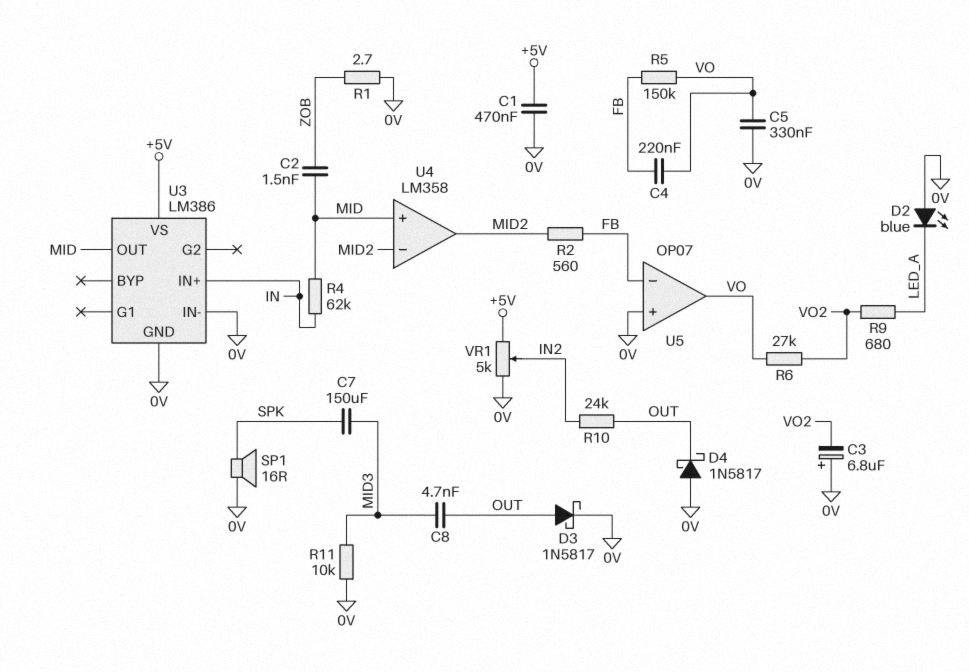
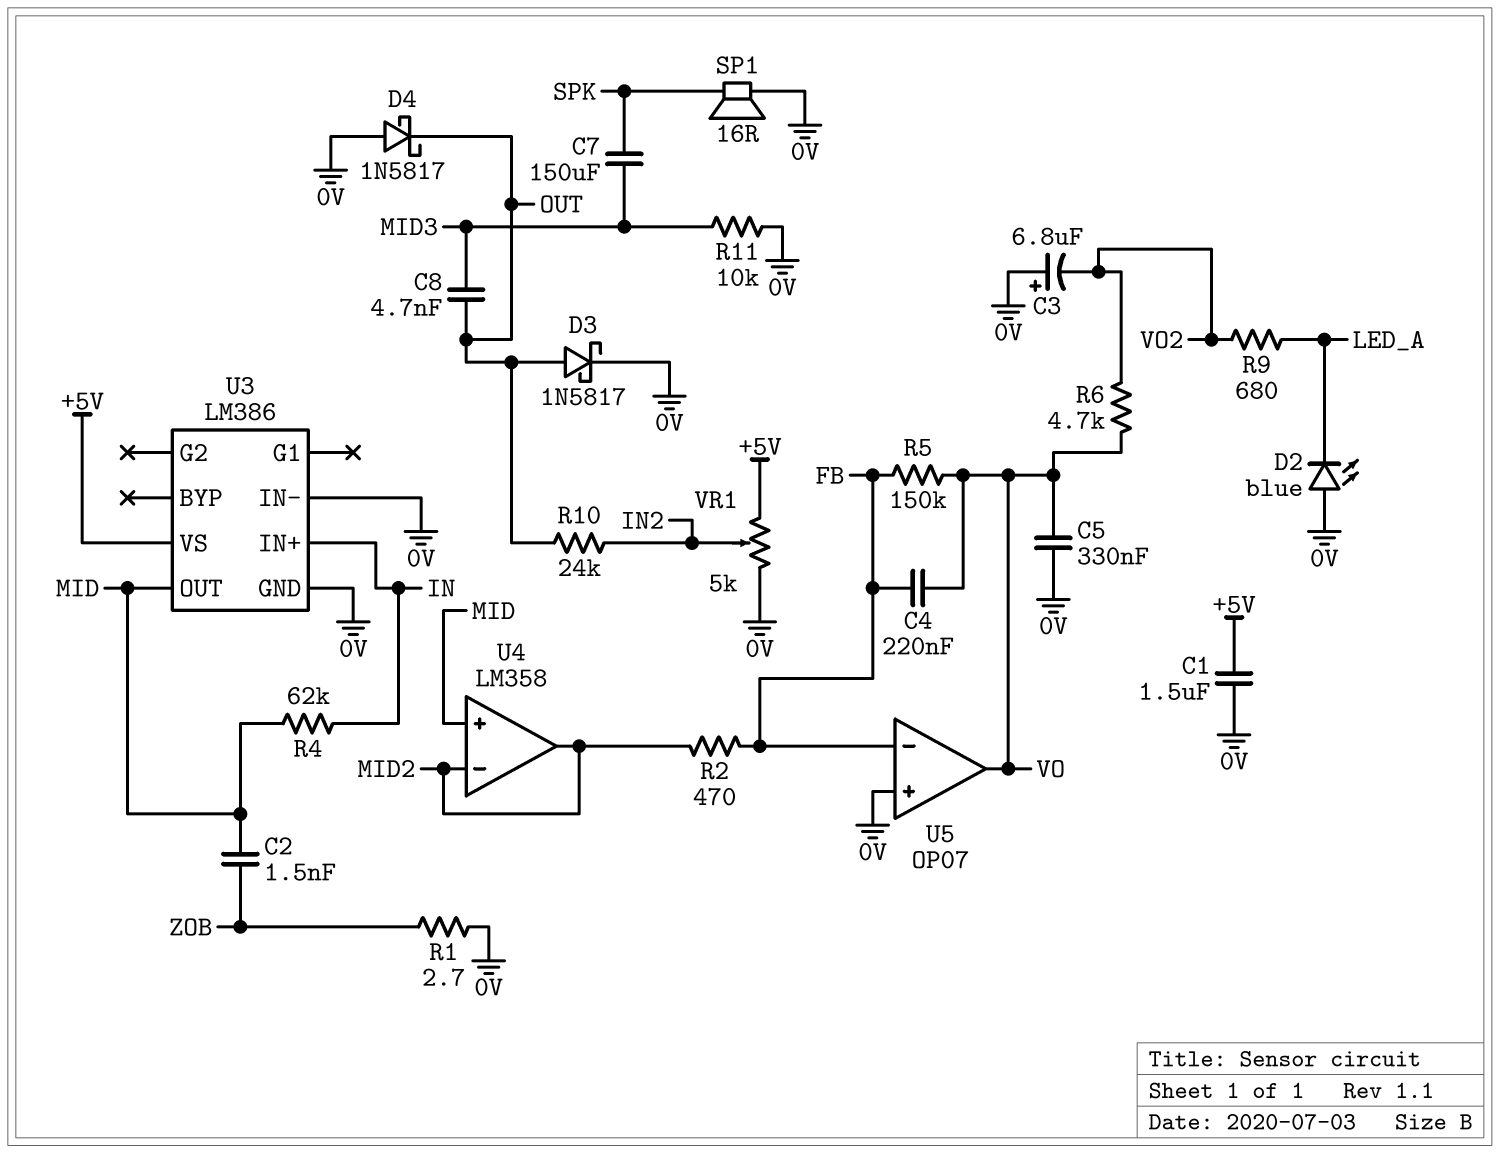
C1: 470nF (+5V, 0V) -> 1.5uF (+5V, 0V)
R2: 560 (FB, MID2) -> 470 (FB, MID2)
R6: 27k (VO, VO2) -> 4.7k (VO, VO2)

